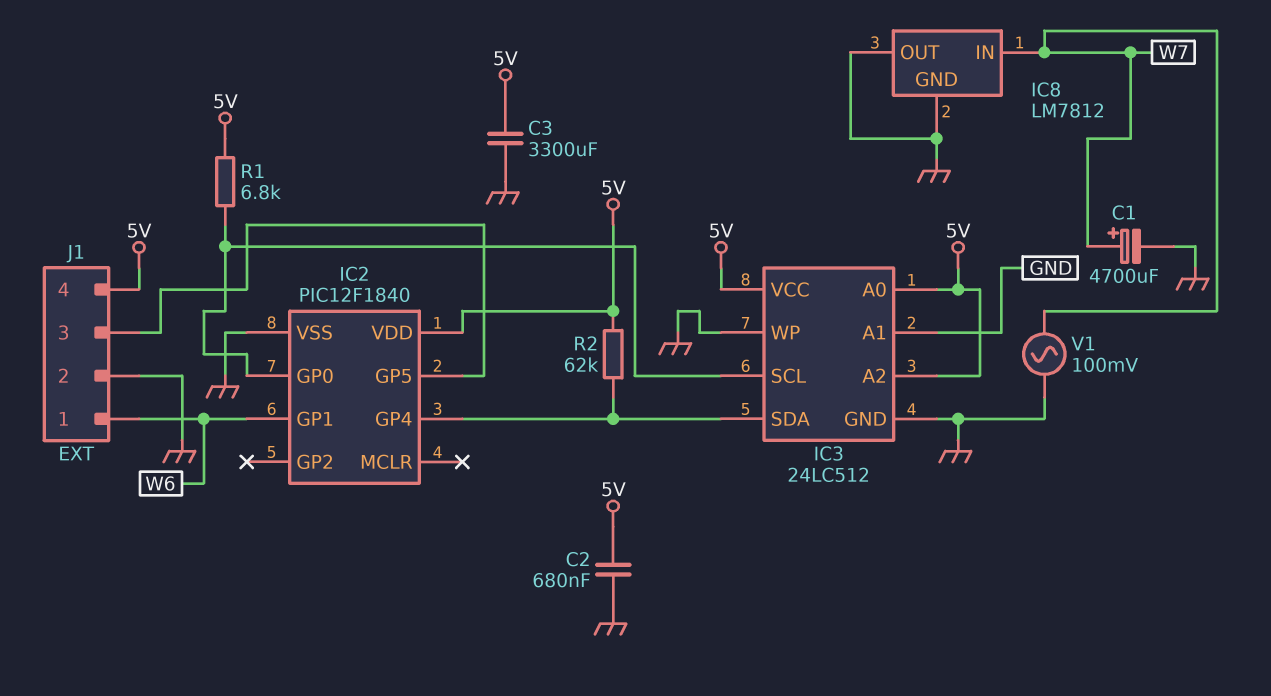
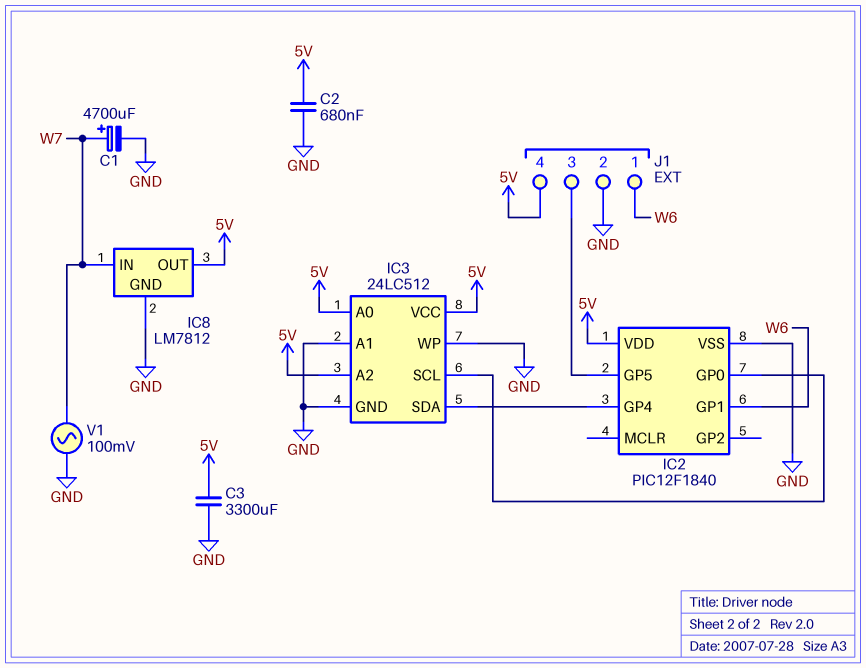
IC8 pin OUT: GND -> 5V
R1: 6.8k (5V, IC2/GP0) -> none
R2: 62k (5V, IC2/GP4) -> none

